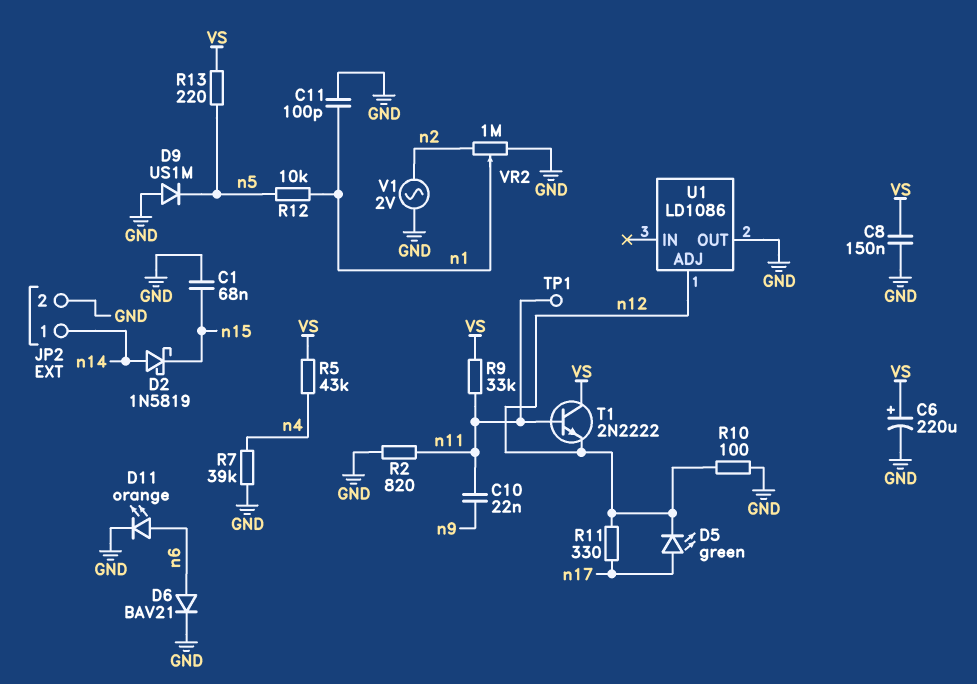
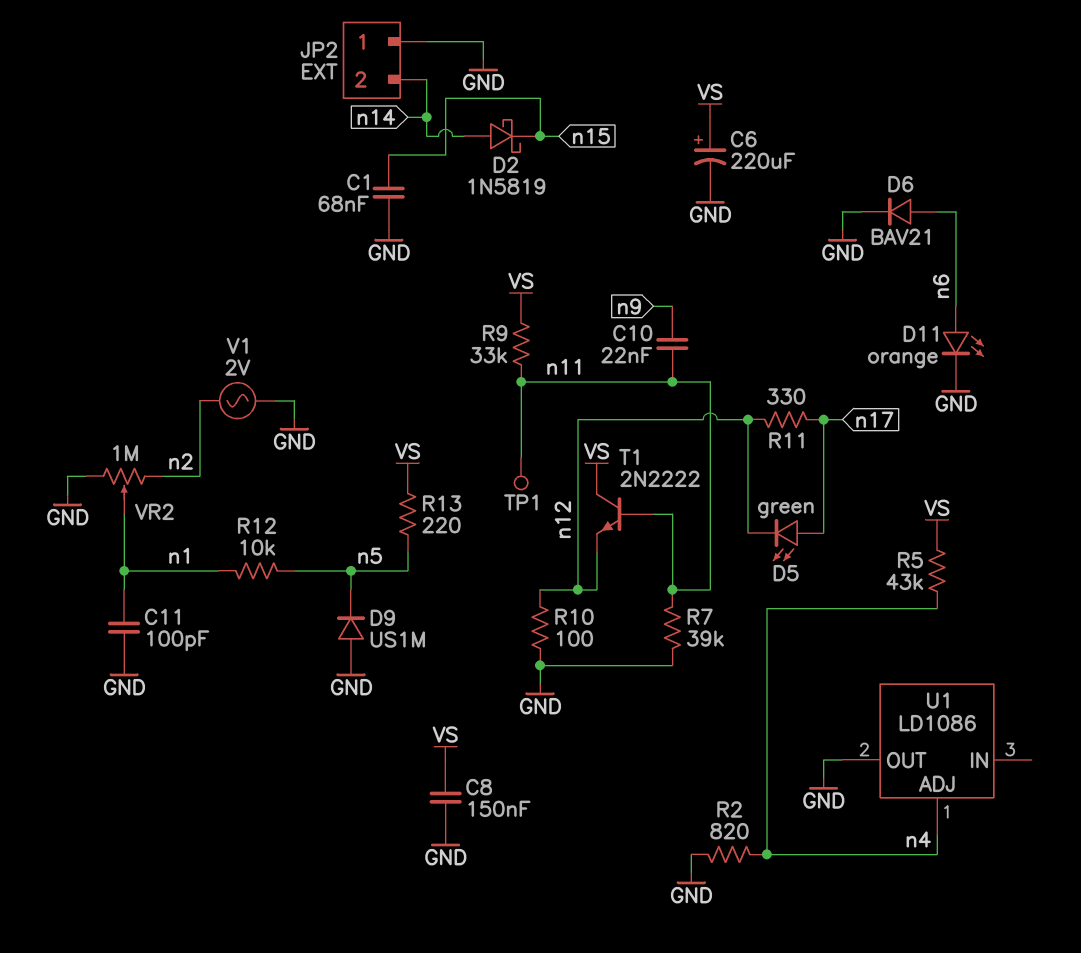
JP2 pin 1: n14 -> GND
JP2 pin 2: GND -> n14
R2: 820 (GND, n11) -> 820 (GND, n4)
R7: 39k (GND, n4) -> 39k (GND, n11)
U1 pin ADJ: n12 -> n4

